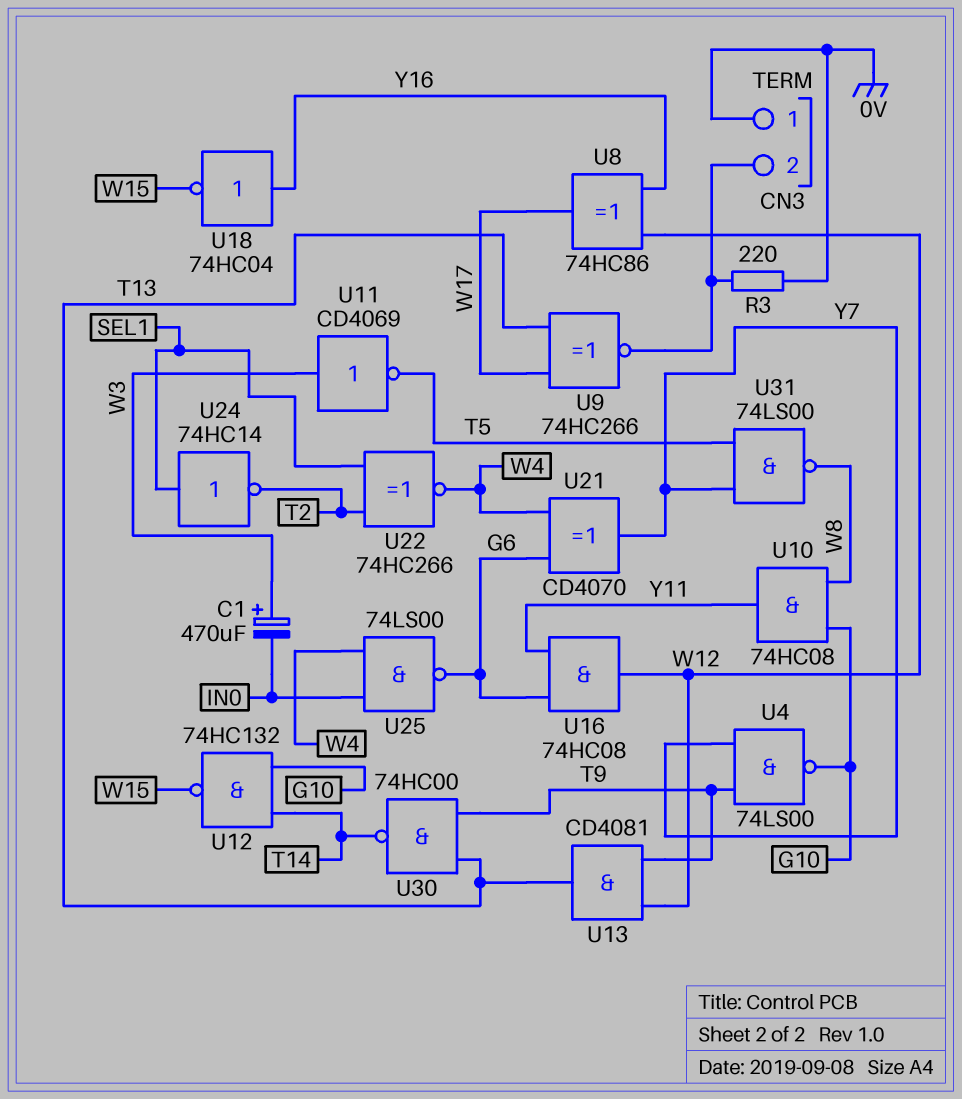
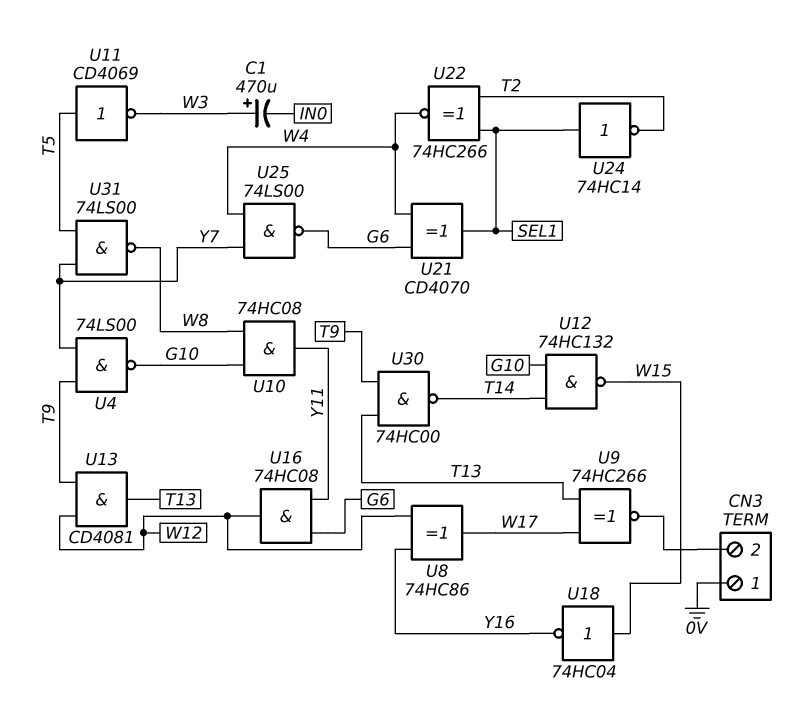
R3: 220 (0V, CN3/2) -> none
U11: NOT CD4069 (in W3, out T5) -> NOT CD4069 (in T5, out W3)
U18: NOT 74HC04 (in Y16, out W15) -> NOT 74HC04 (in W15, out Y16)
U21: XOR CD4070 (in G6, in W4, out Y7) -> XOR CD4070 (in G6, in W4, out SEL1)
U25: NAND 74LS00 (in IN0, in W4, out G6) -> NAND 74LS00 (in W4, in Y7, out G6)

